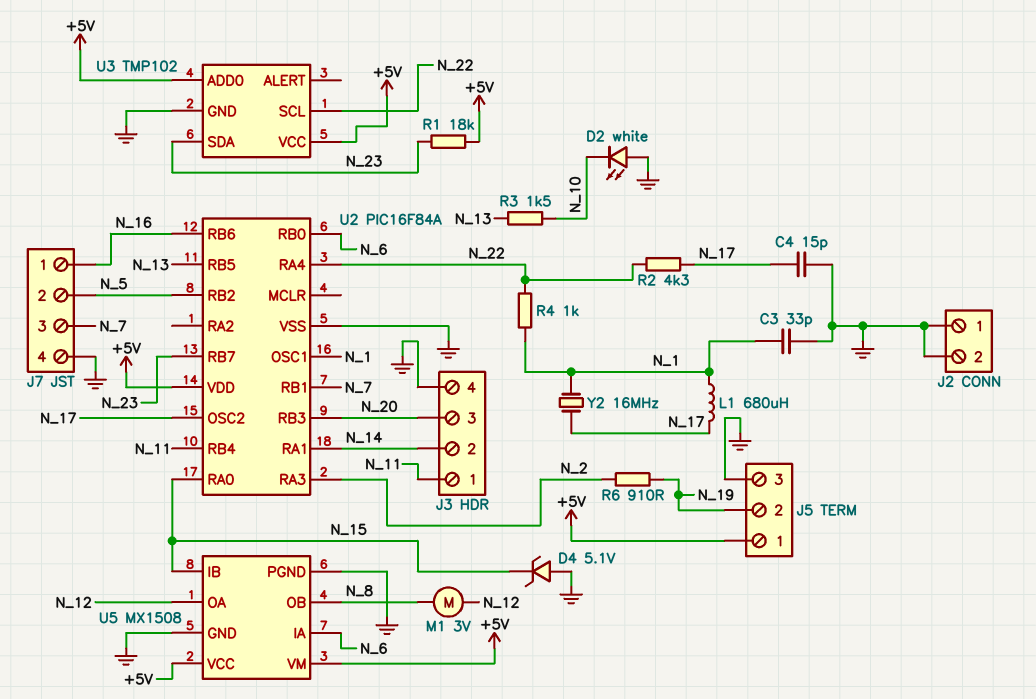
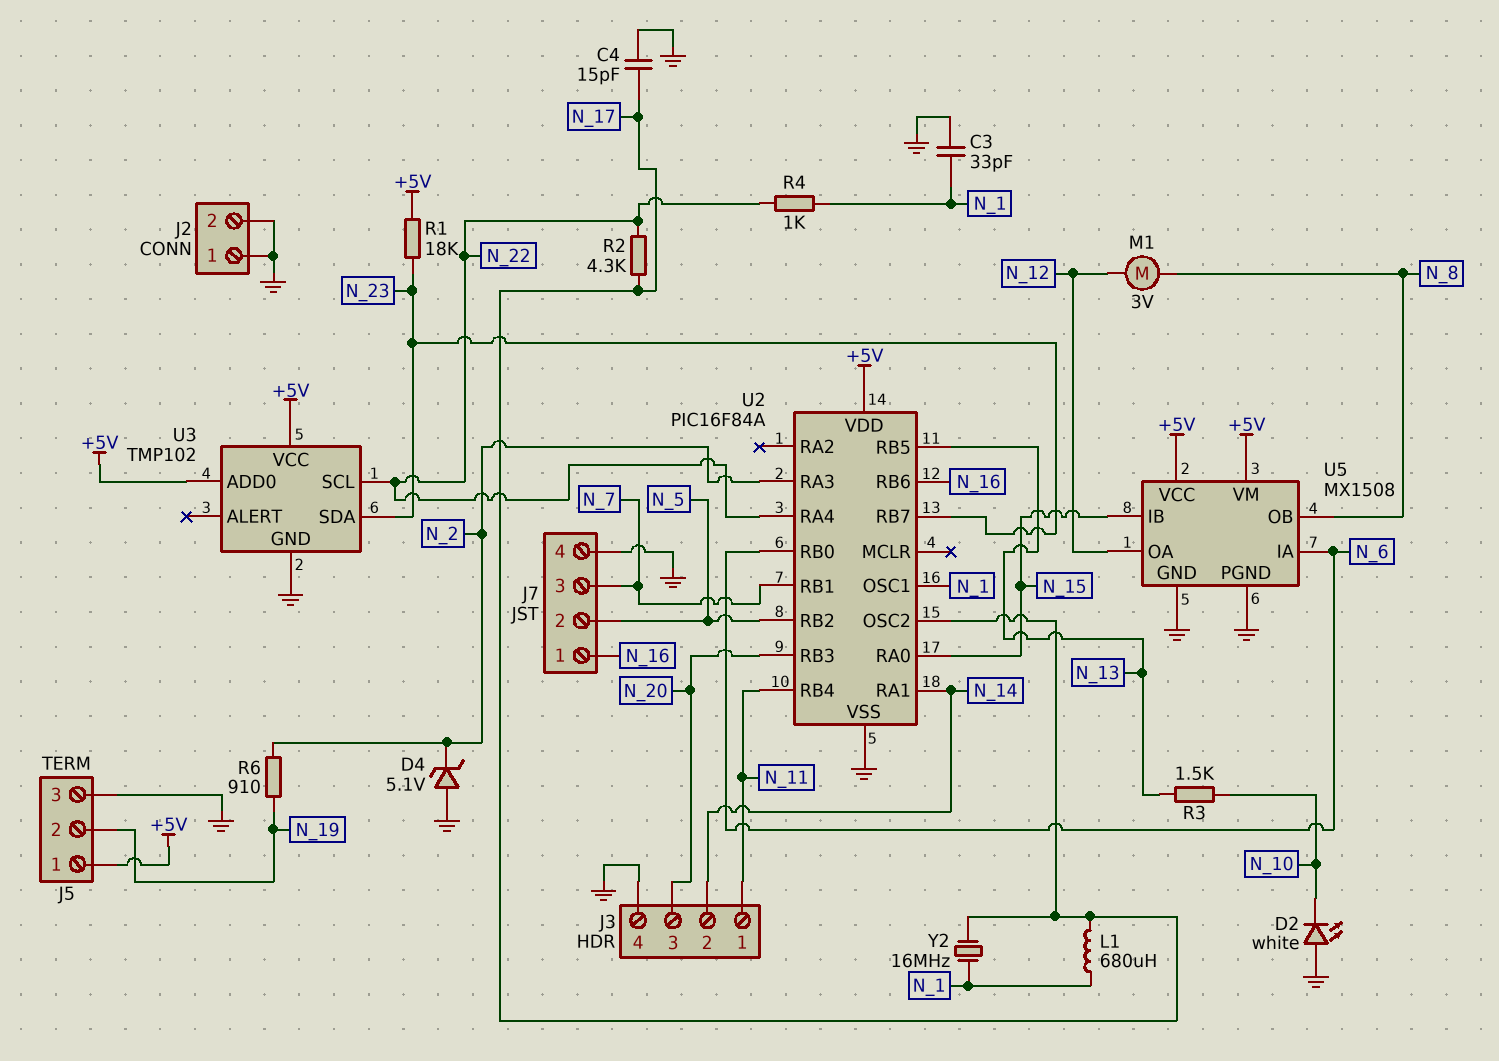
D4: zener 5.1V (A GND, K N_15) -> zener 5.1V (A GND, K N_2)

